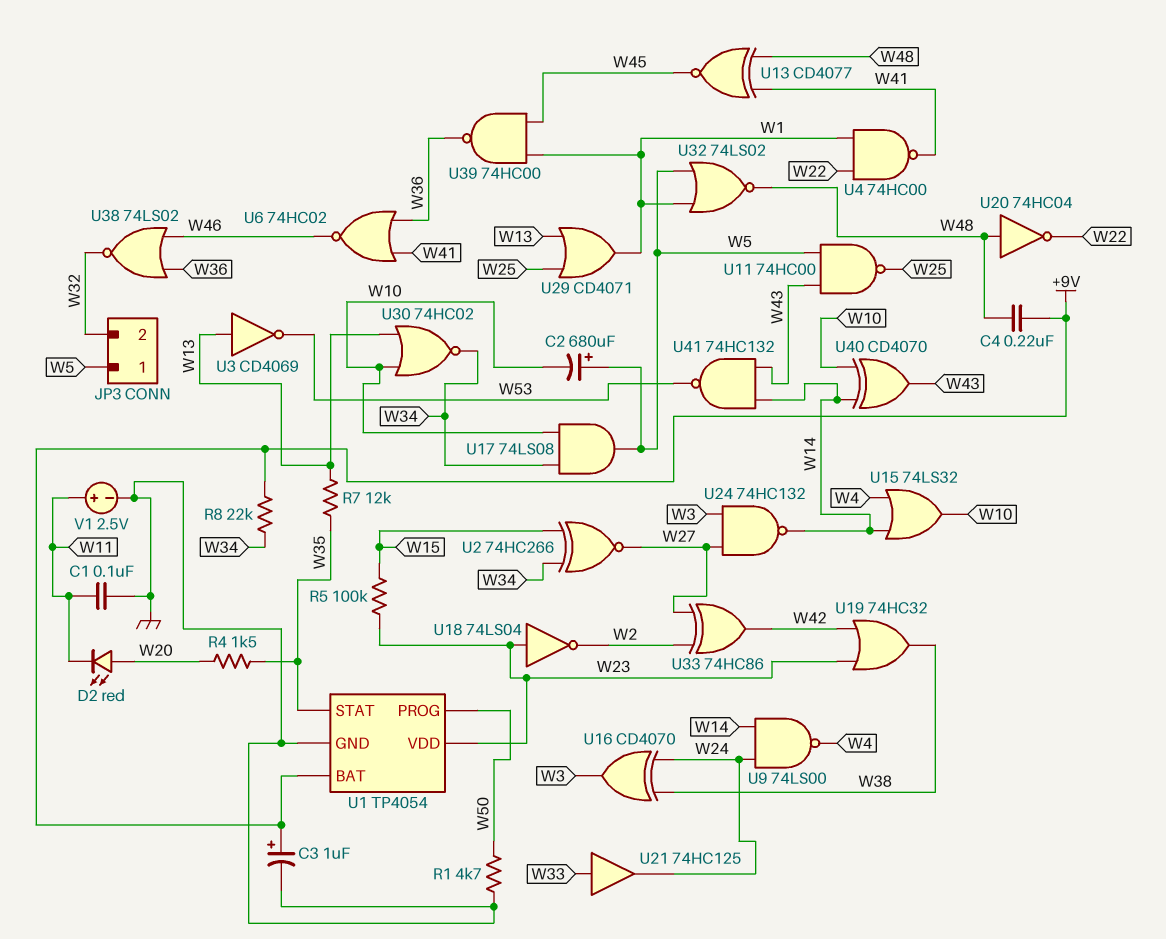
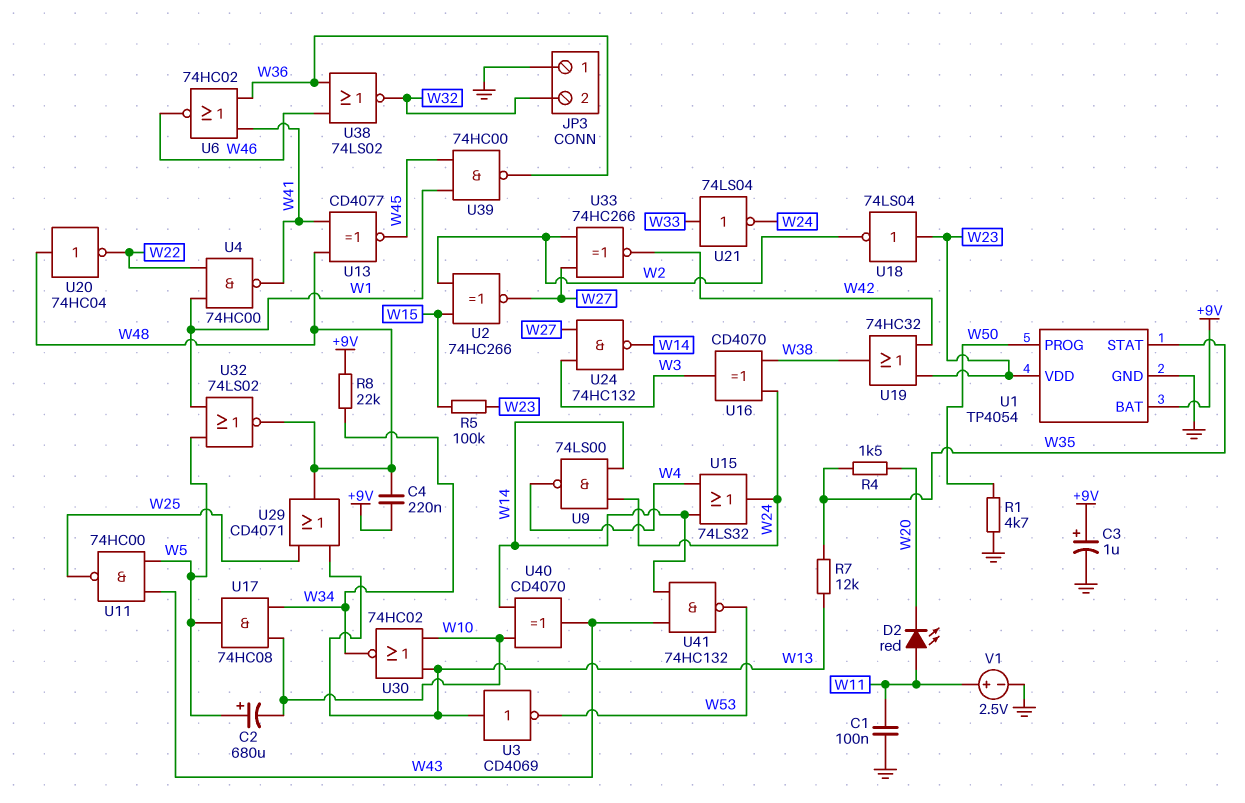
D2: LED red (A W20, K W11) -> LED red (A W11, K W20)
JP3 pin 1: W5 -> GND
U2: XNOR 74HC266 (in W15, in W34, out W27) -> XNOR 74HC266 (in W2, in W15, out W27)
U15: OR 74LS32 (in W4, in W14, out W10) -> OR 74LS32 (in W4, in W14, out W24)
U17: AND 74LS08 (in W10, in W34, out W5) -> AND 74HC08 (in W10, in W34, out W5)
U21: buffer 74HC125 (in W33, out W24) -> NOT 74LS04 (in W33, out W24)
U29: OR CD4071 (in W13, in W25, out W1) -> OR CD4071 (in W13, in W25, out W48)
U33: XOR 74HC86 (in W2, in W27, out W42) -> XNOR 74HC266 (in W2, in W27, out W42)

